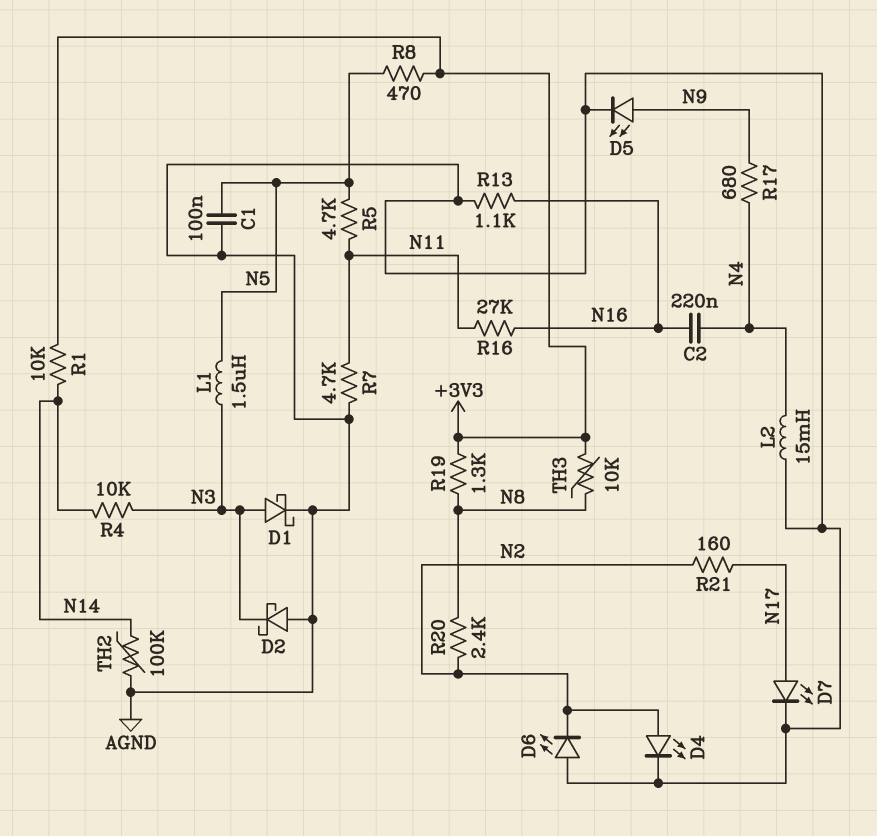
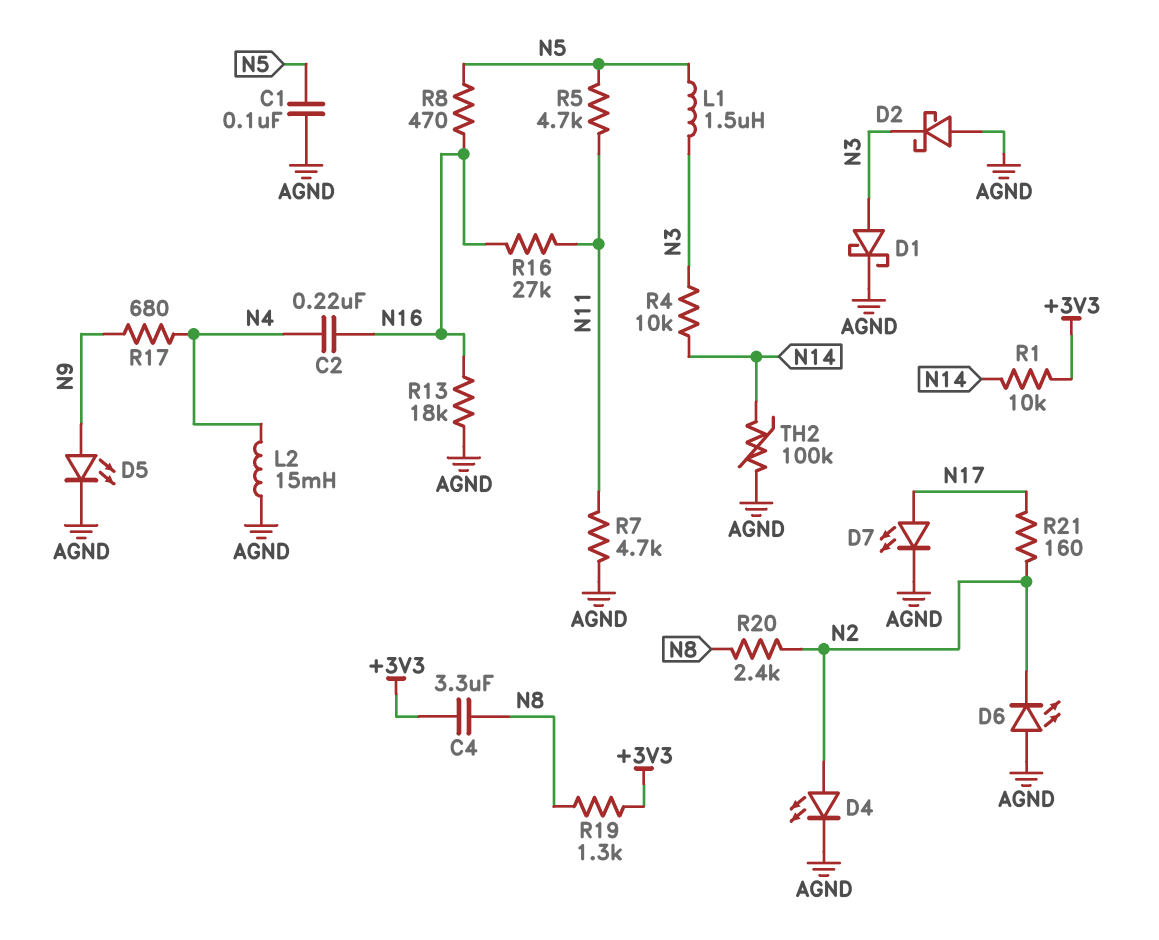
C4: none -> 3.3uF (+3V3, N8)
R8: 470 (+3V3, N5) -> 470 (N5, N16)
R13: 1.1k (AGND, N16) -> 18k (AGND, N16)
TH3: 10k (+3V3, N8) -> none

